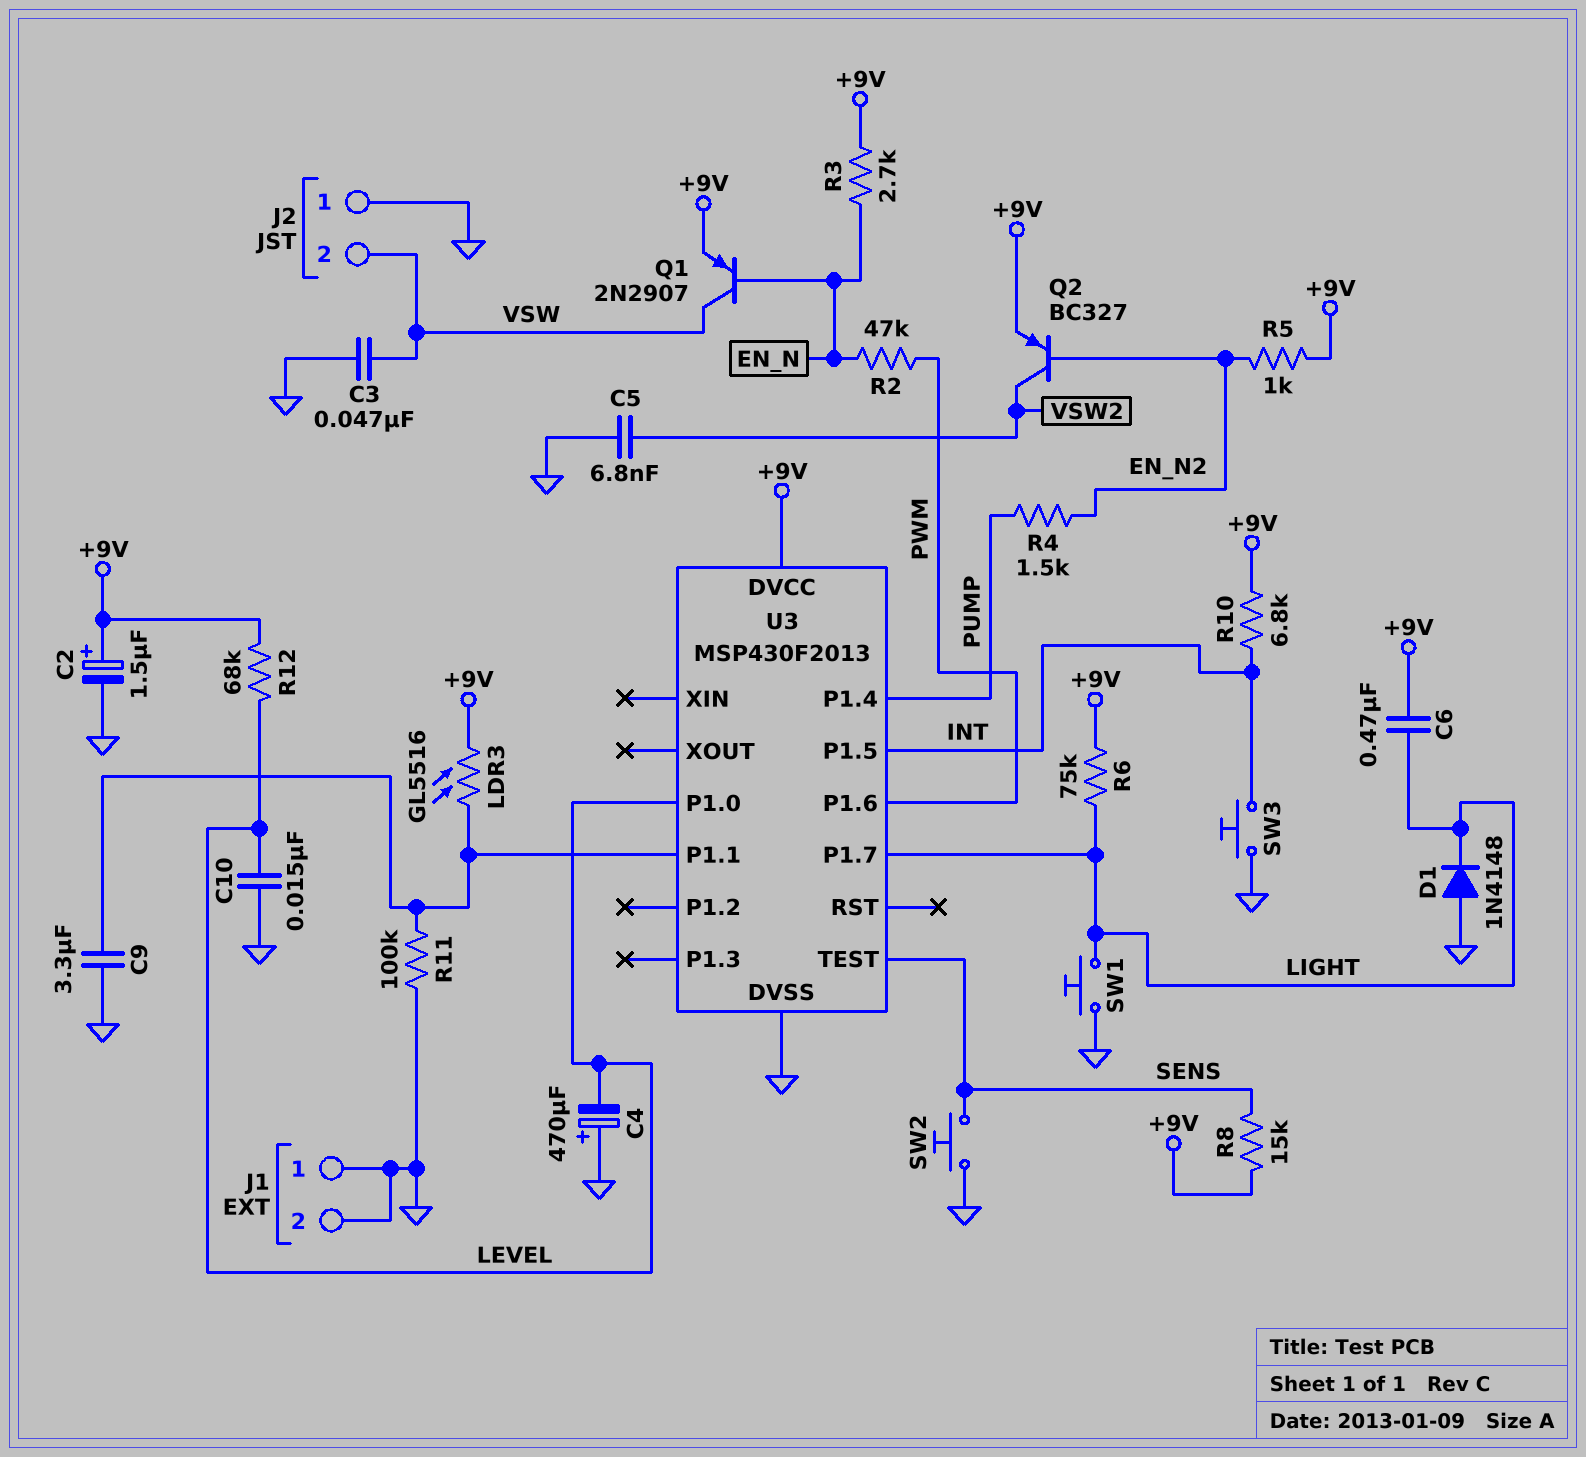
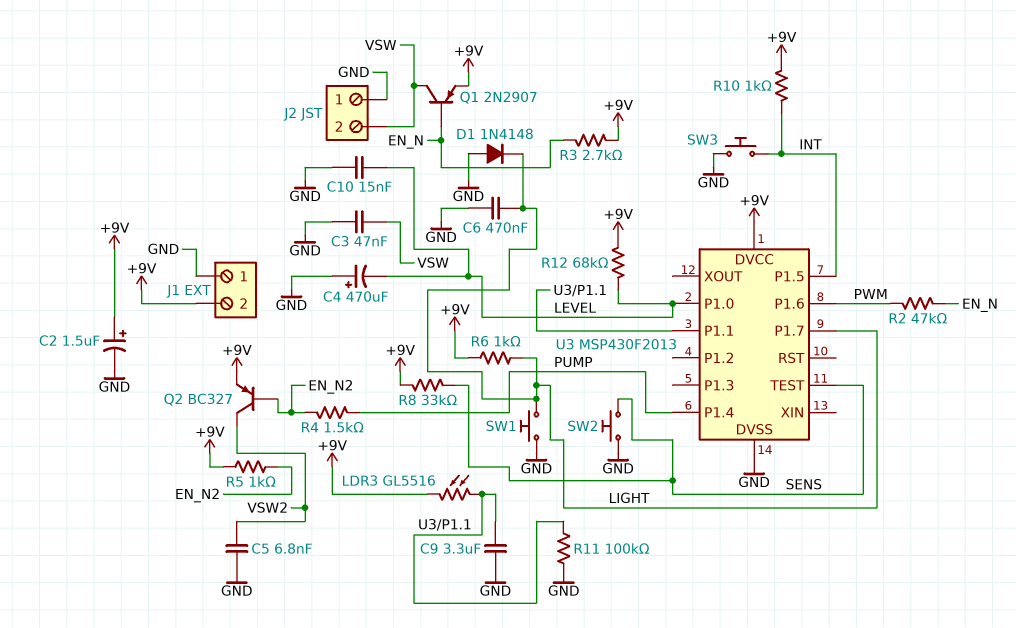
C6: 470nF (+9V, LIGHT) -> 470nF (GND, LIGHT)
J1 pin 2: GND -> +9V
R6: 75k (+9V, LIGHT) -> 1k (+9V, LIGHT)
R8: 15k (+9V, SENS) -> 33k (+9V, SENS)
R10: 6.8k (+9V, INT) -> 1k (+9V, INT)

